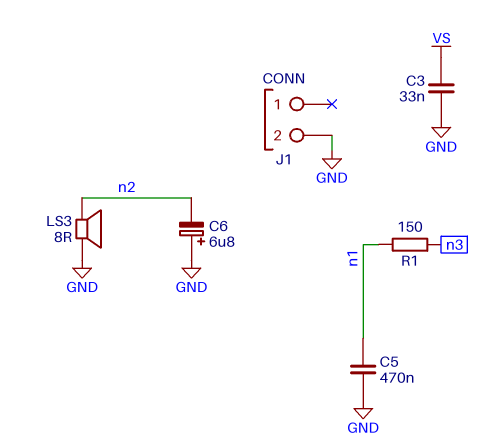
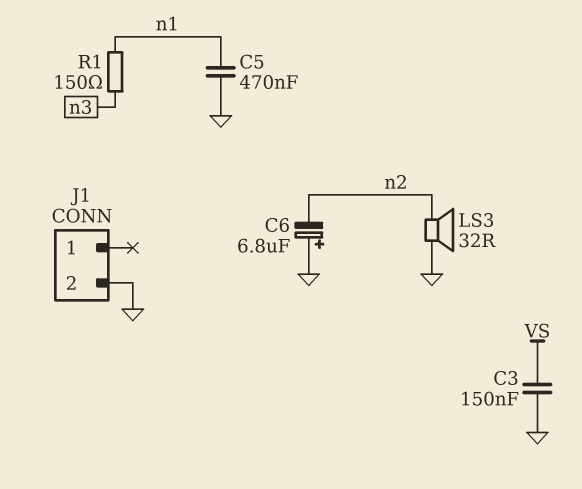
C3: 33nF (GND, VS) -> 150nF (GND, VS)
LS3: speaker 8R (GND, n2) -> speaker 32R (GND, n2)

